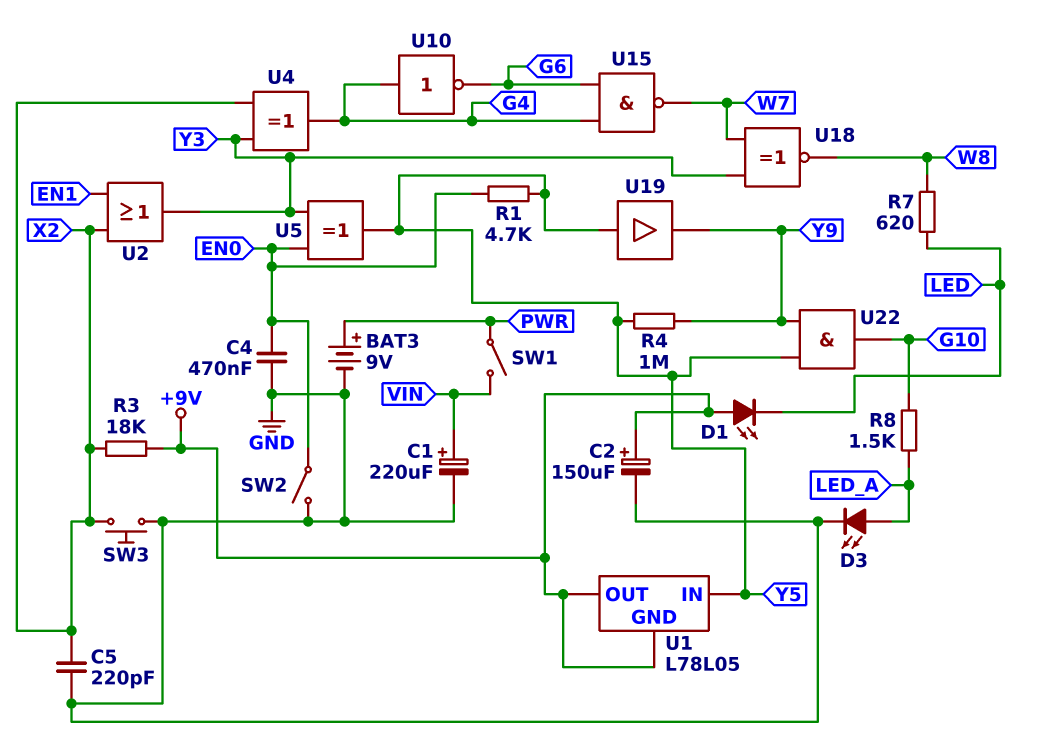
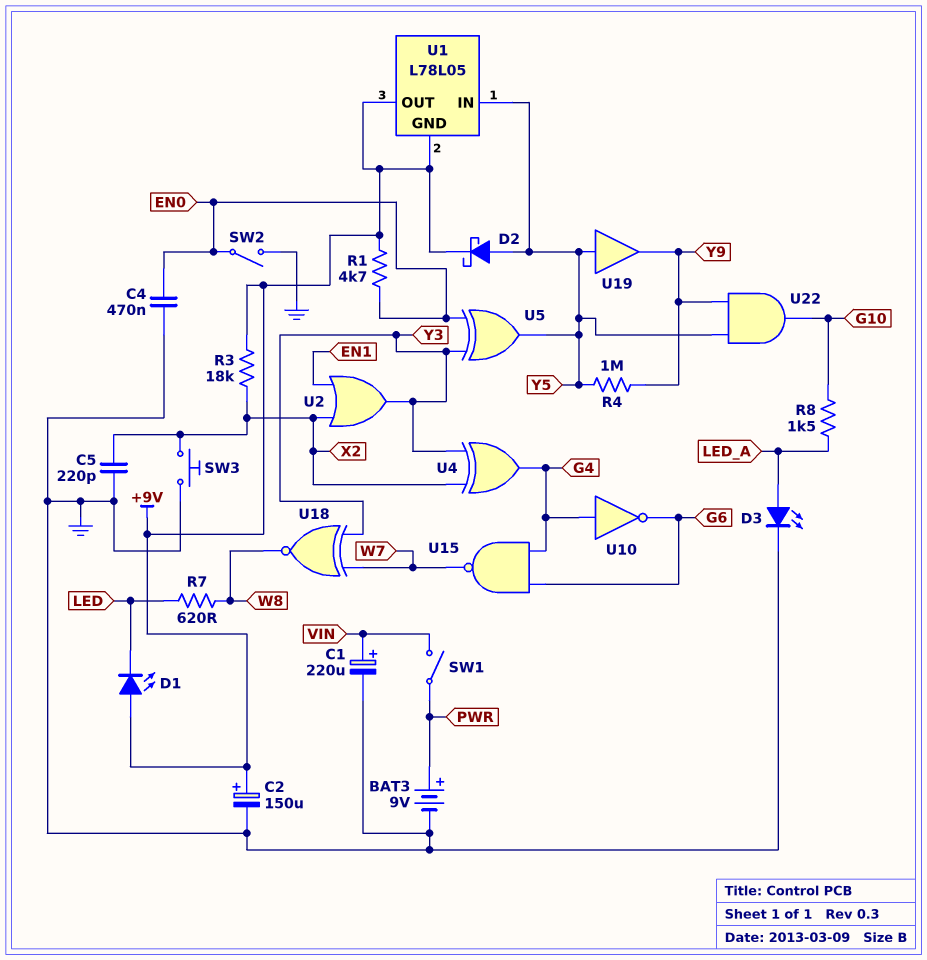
D2: none -> schottky (A Y5, K +9V)
R1: 4.7k (EN0, Y5) -> 4.7k (+9V, EN0)

